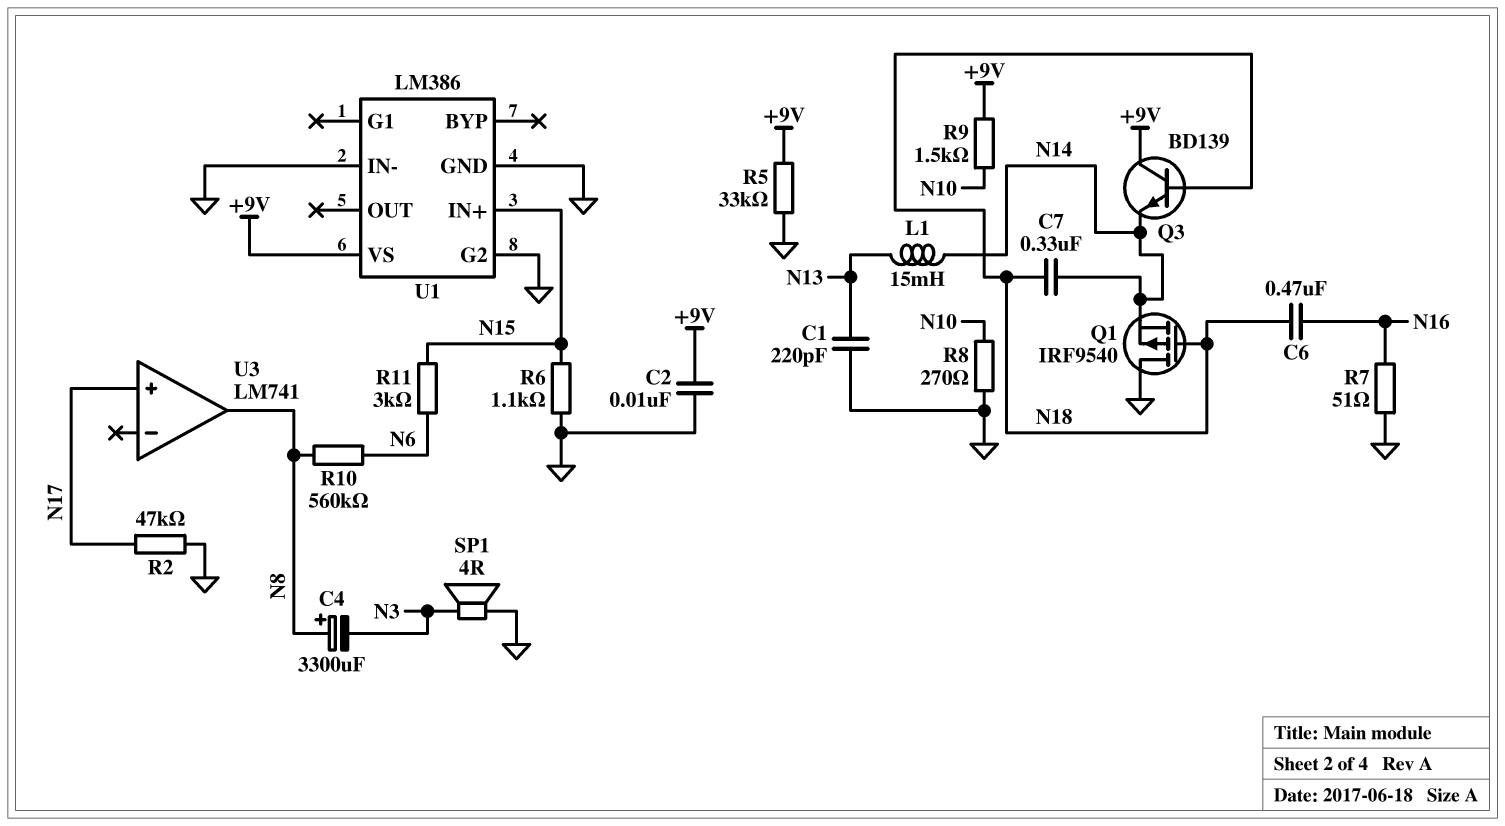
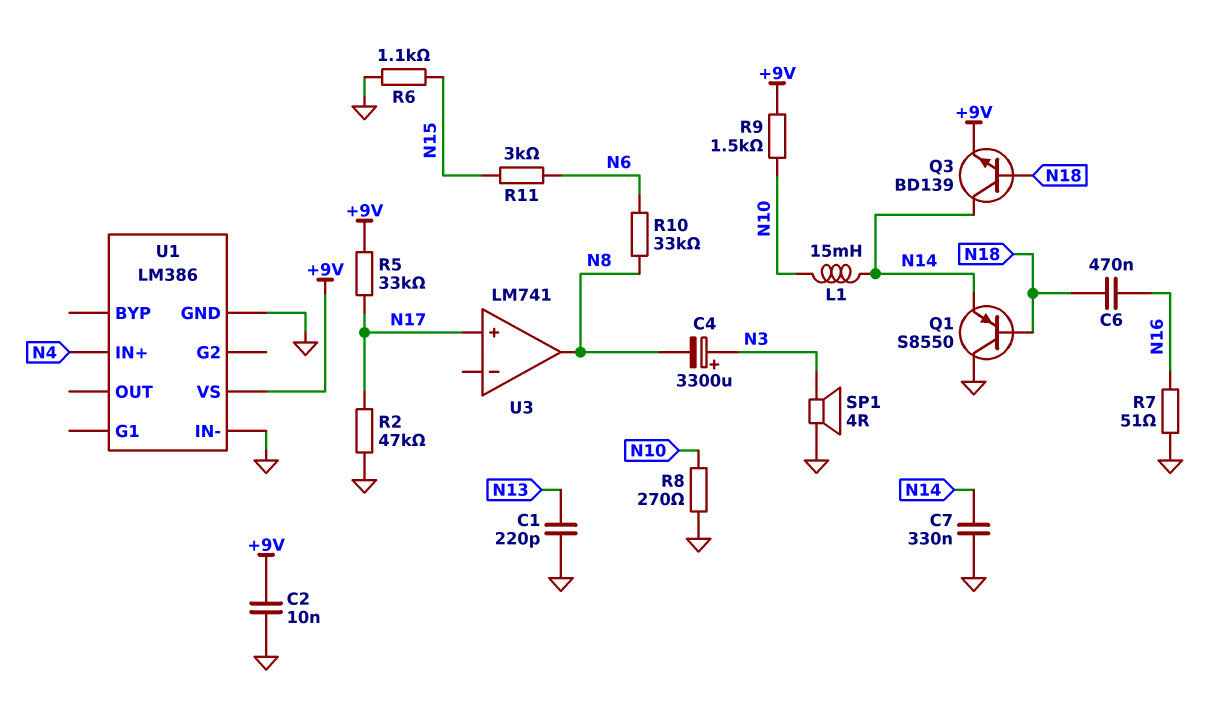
C4: 3300uF (plus N8, minus N3) -> 3300uF (plus N3, minus N8)
C7: 330nF (N14, N18) -> 330nF (GND, N14)
L1: 15mH (N13, N14) -> 15mH (N10, N14)
Q1: PMOS IRF9540 (G N18, D GND, S N14) -> PNP S8550 (B N18, C GND, E N14)
Q3: NPN BD139 (B N18, C +9V, E N14) -> NPN BD139 (B N18, C N14, E +9V)
R5: 33k (+9V, GND) -> 33k (+9V, N17)
R10: 560k (N6, N8) -> 33k (N6, N8)
U1 pin G2: GND -> none
U1 pin IN+: N15 -> N4

